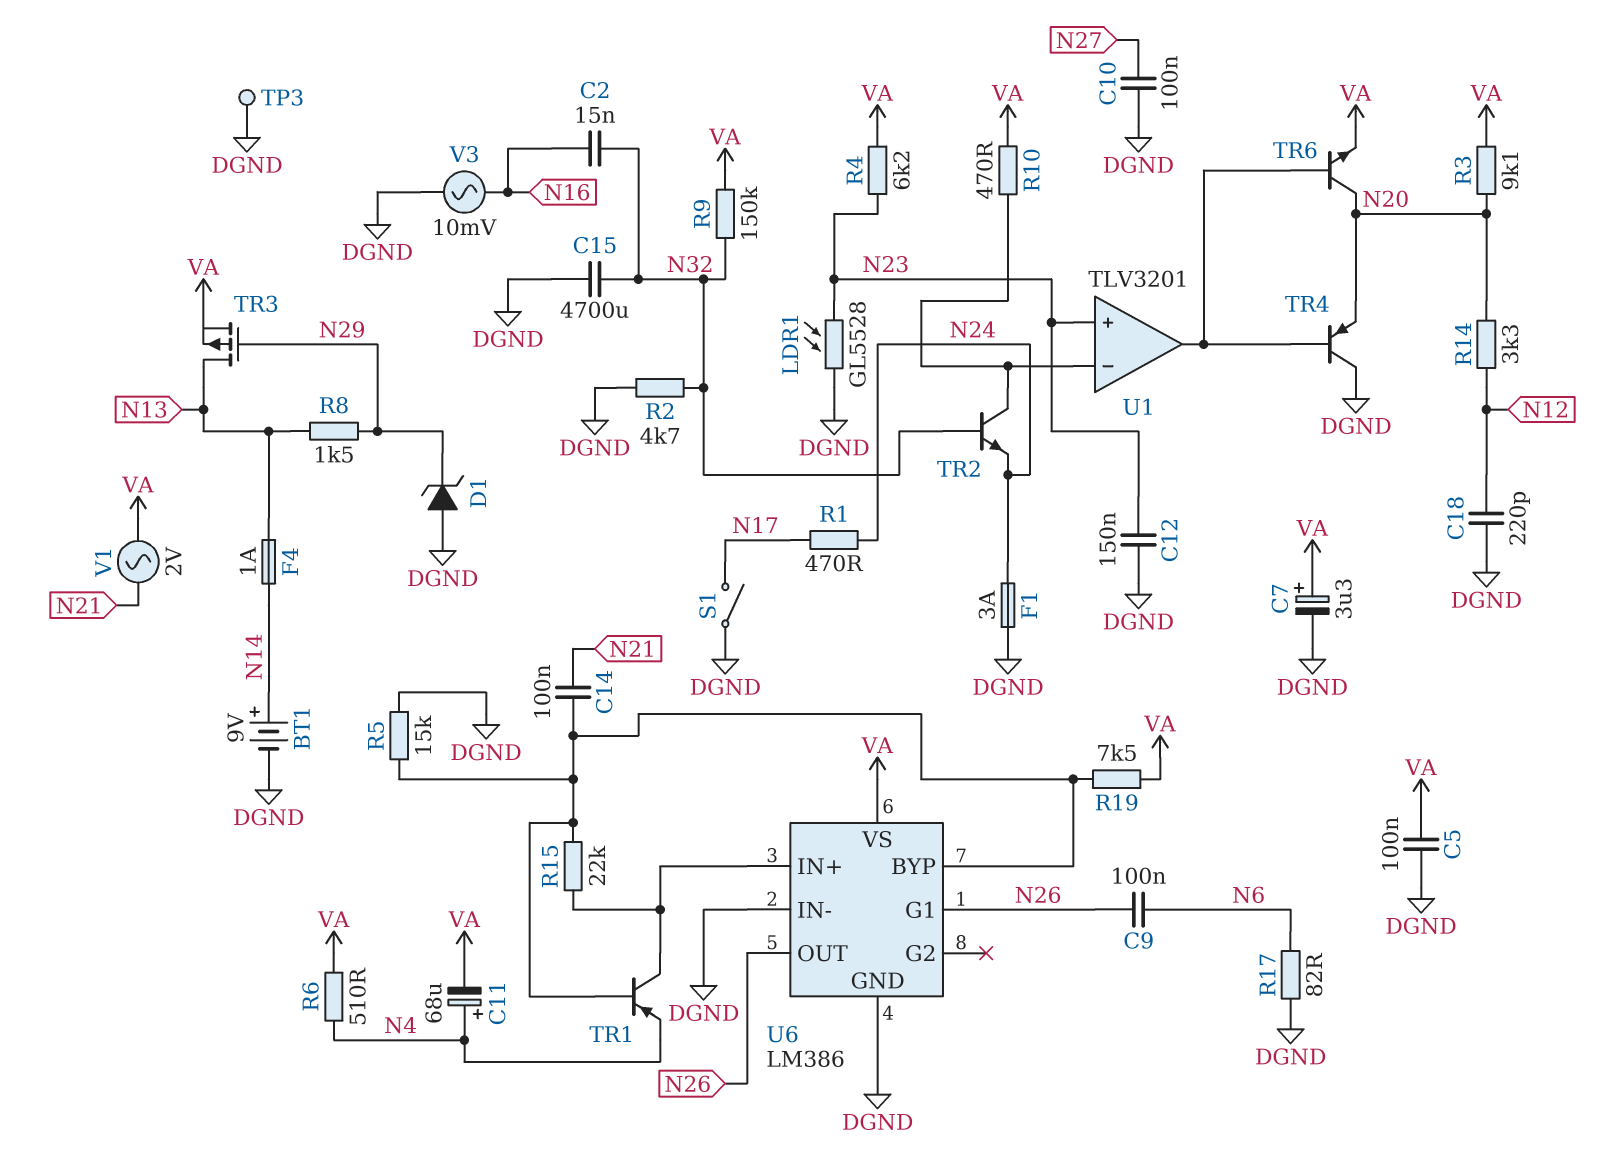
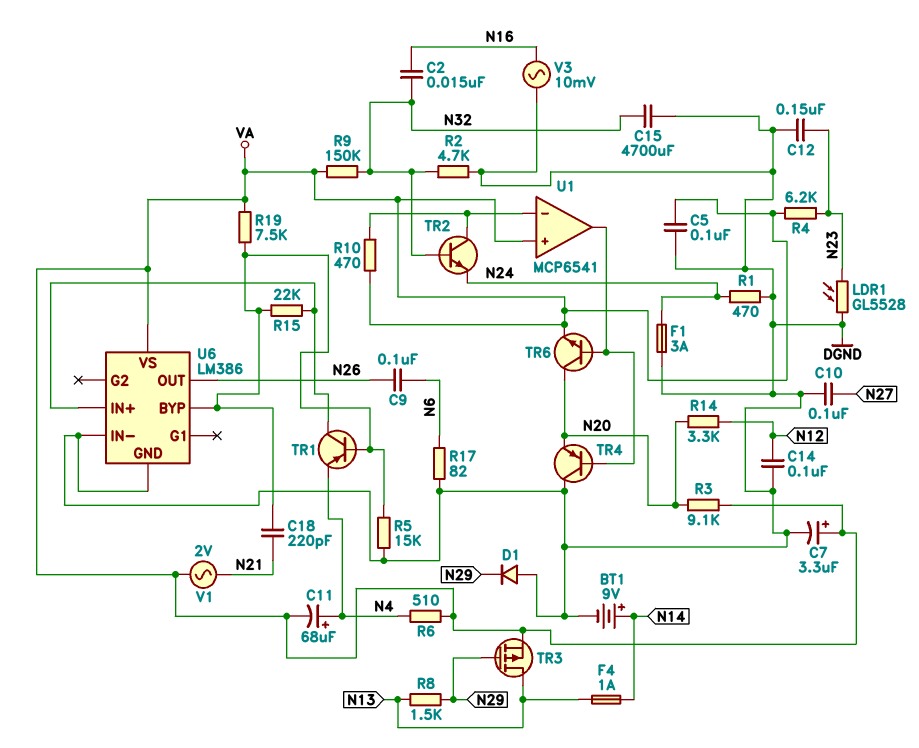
C14: 100nF (N21, U6/BYP) -> 100nF (DGND, N12)
C18: 220pF (DGND, N12) -> 220pF (N21, U6/BYP)
D1: zener (A DGND, K N29) -> diode (A DGND, K N29)
R1: 470 (N17, N24) -> 470 (DGND, N24)
S1: switch (DGND, N17) -> none
TP3: test point (DGND) -> none
U1: TLV3201 -> MCP6541
U1 pin in+: N23 -> VA
U6 pin G1: N26 -> none

